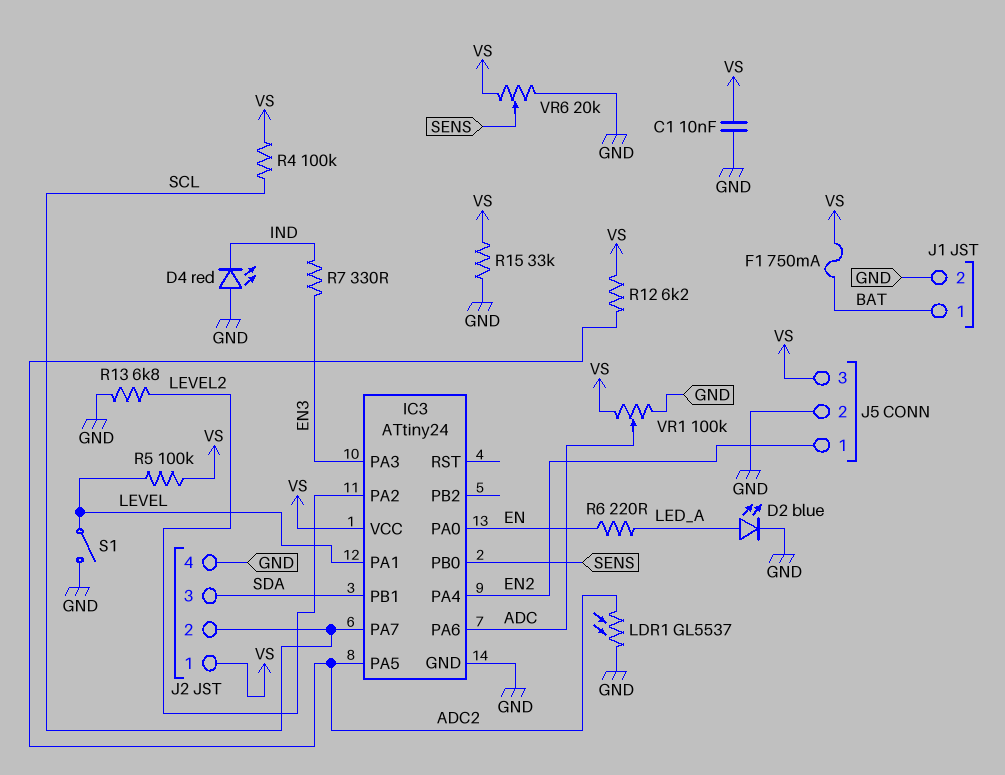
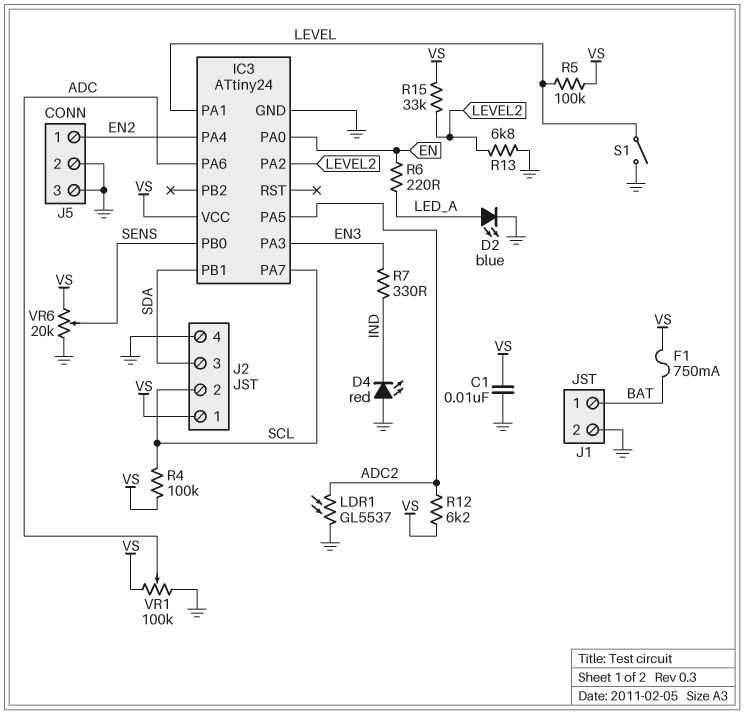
J5 pin 3: VS -> GND
R15: 33k (GND, VS) -> 33k (LEVEL2, VS)

